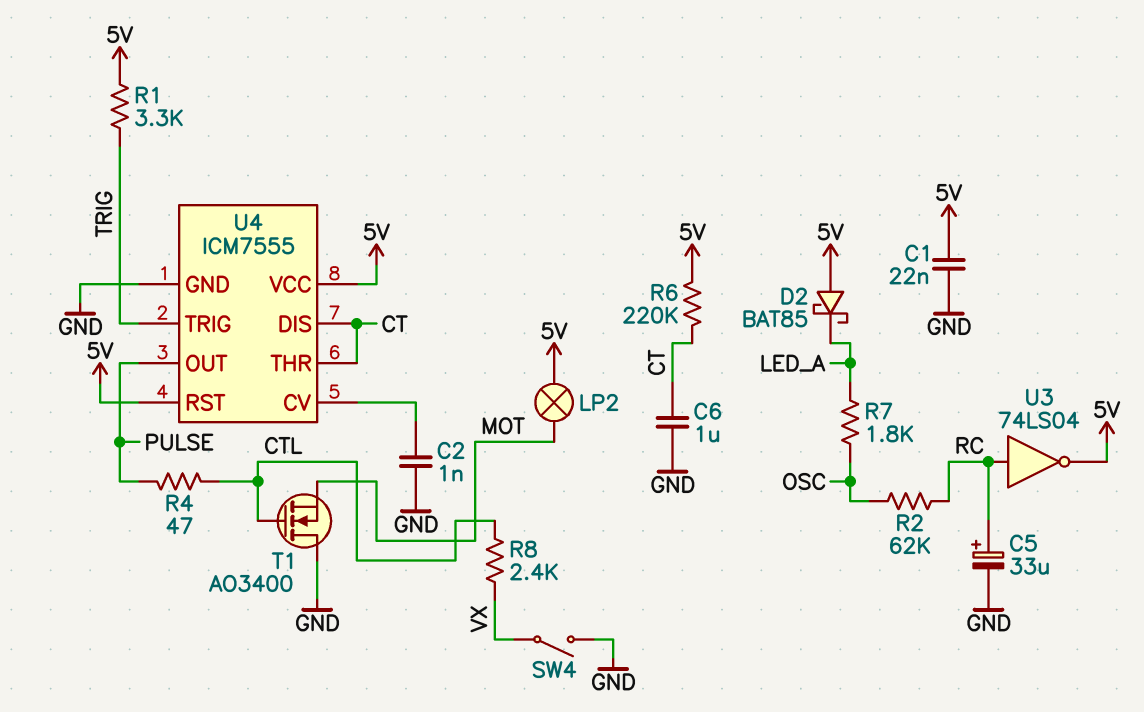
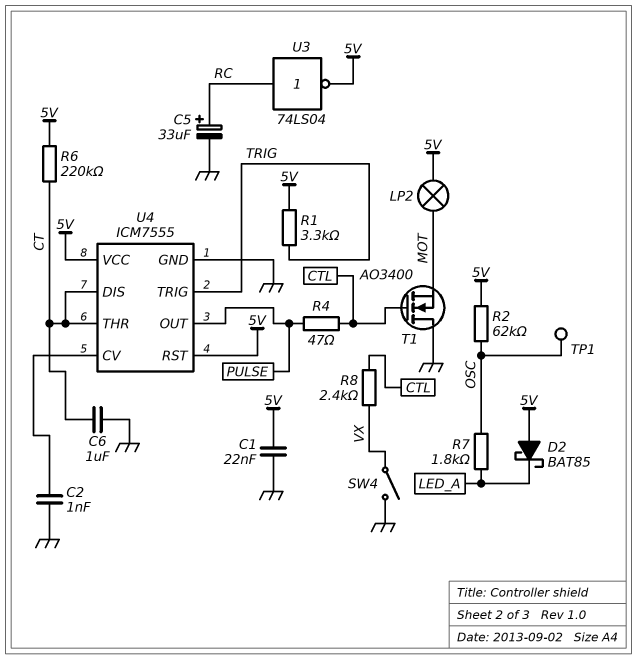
R2: 62k (OSC, RC) -> 62k (5V, OSC)
TP1: none -> test point (OSC)

